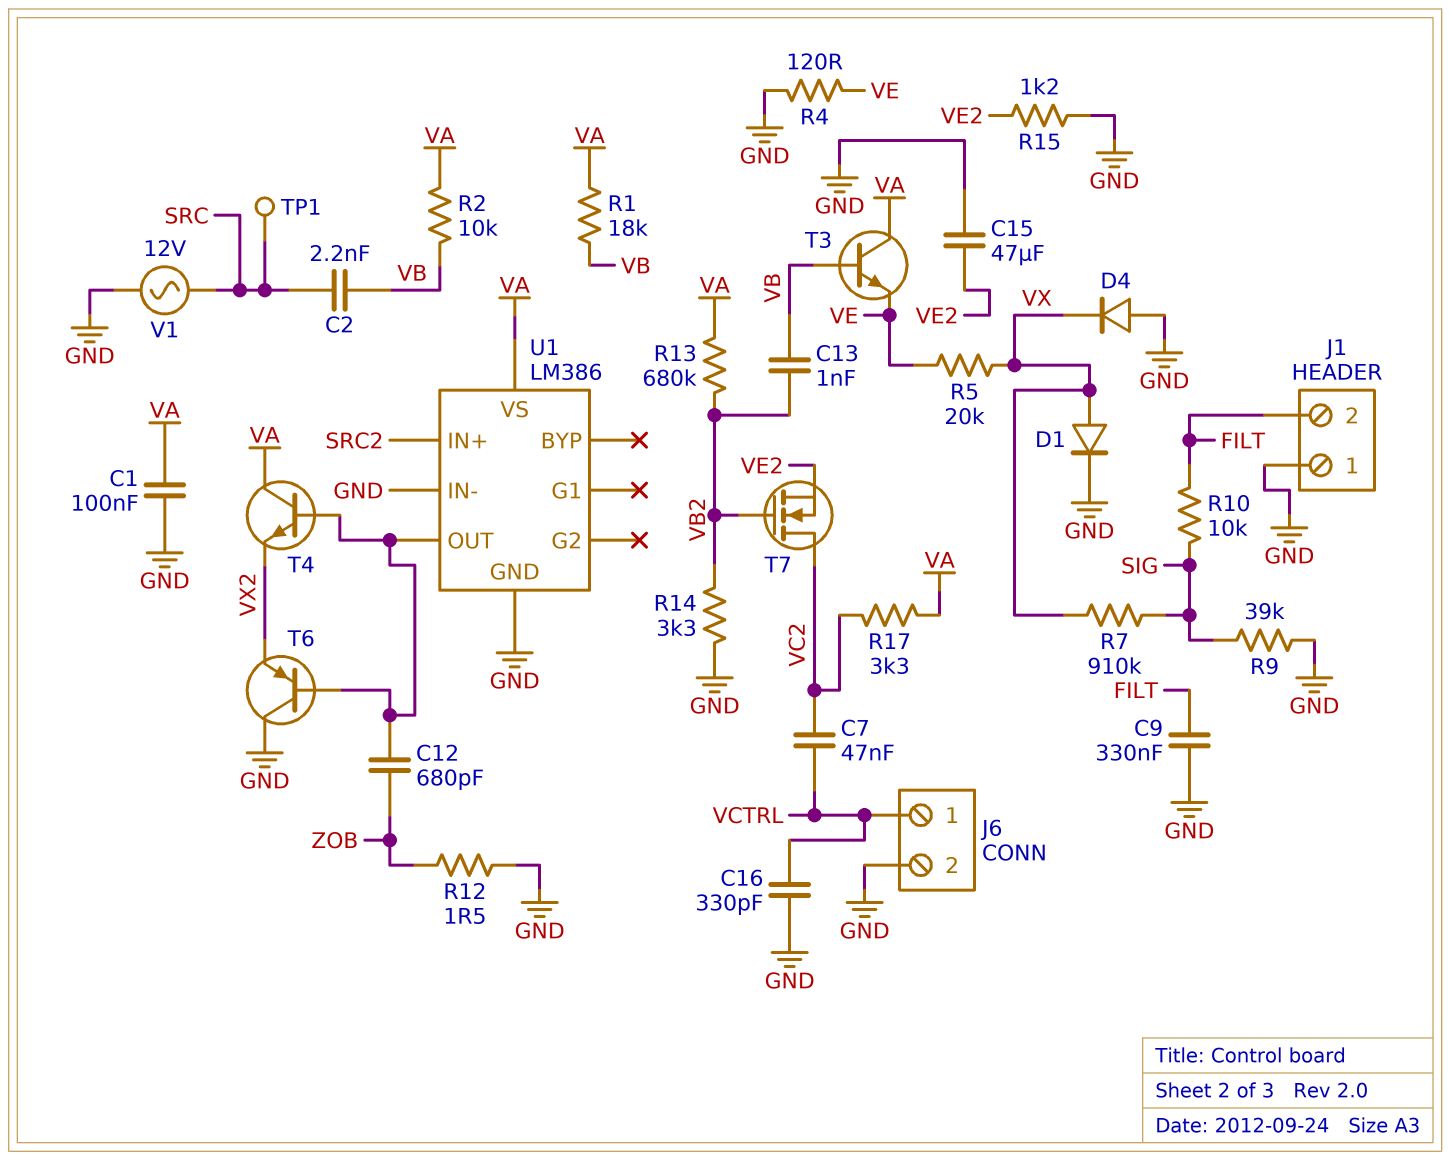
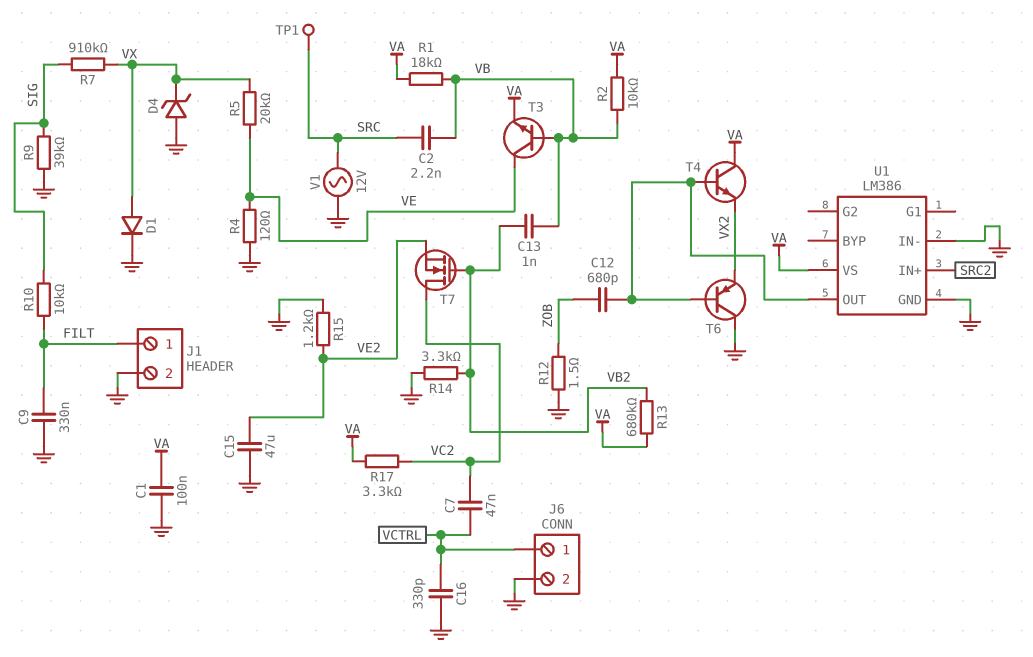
D4: diode (A GND, K VX) -> zener (A GND, K VX)
J1 pin 1: GND -> FILT
J1 pin 2: FILT -> GND
T3: NPN (B VB, C VA, E VE) -> NPN (B VB, C VE, E VA)

